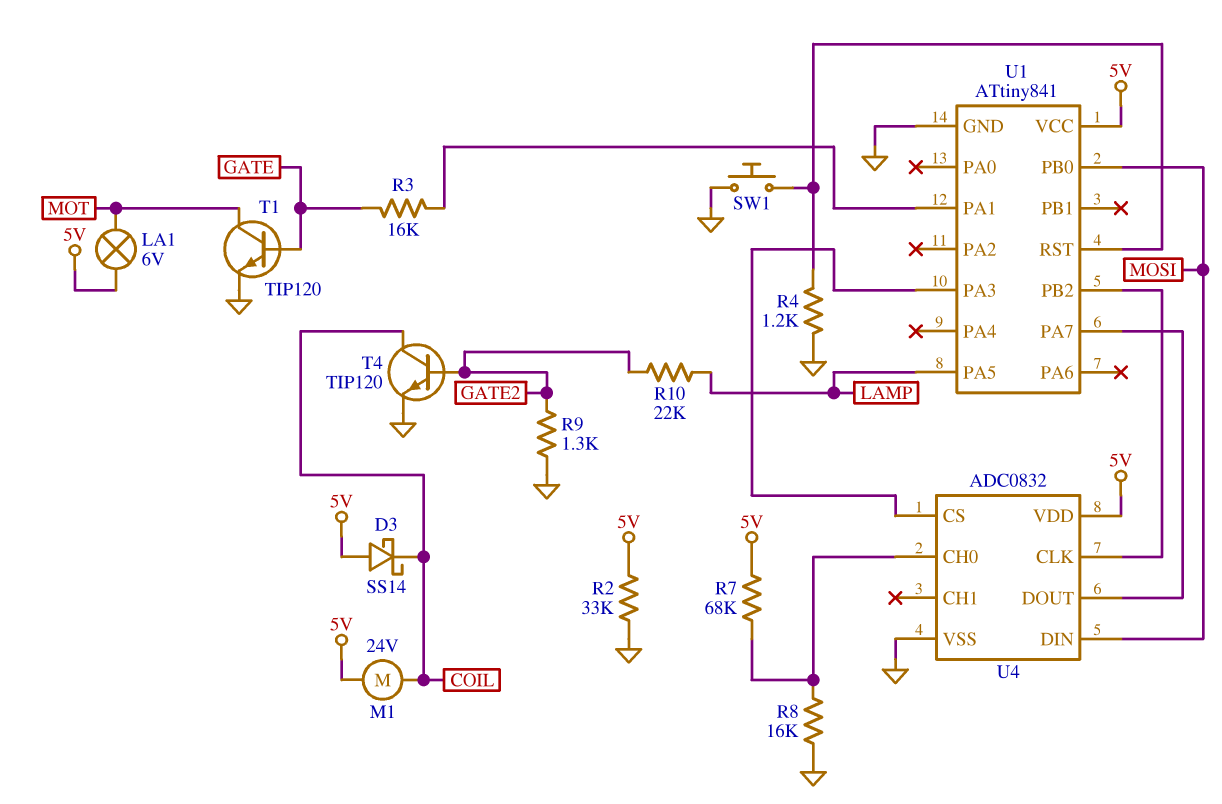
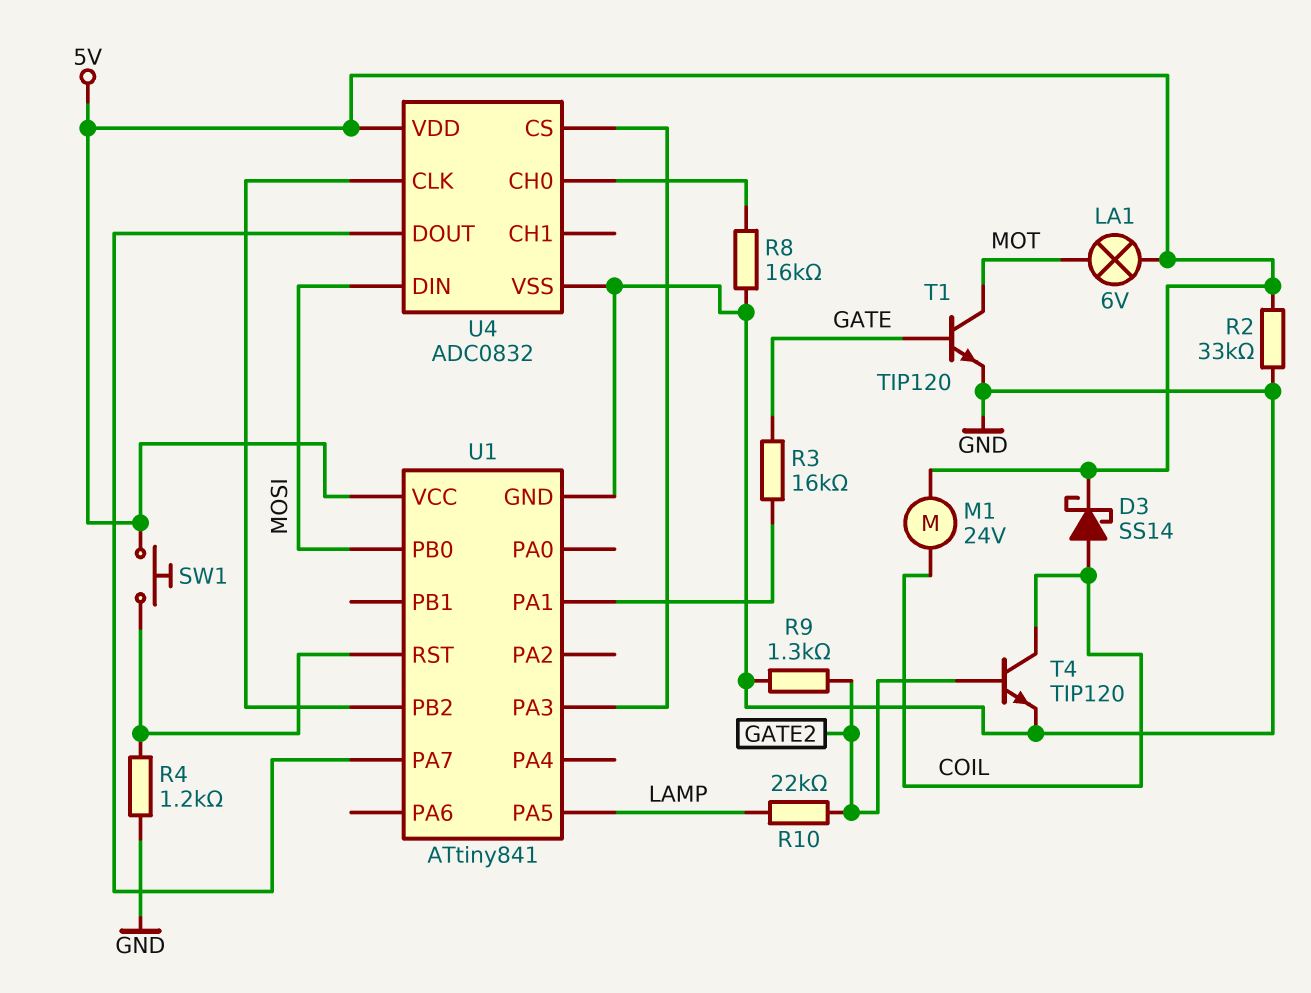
D3: schottky SS14 (A 5V, K COIL) -> schottky SS14 (A COIL, K 5V)
R7: 68k (5V, U4/CH0) -> none
SW1: button (GND, U1/RST) -> button (5V, U1/RST)

